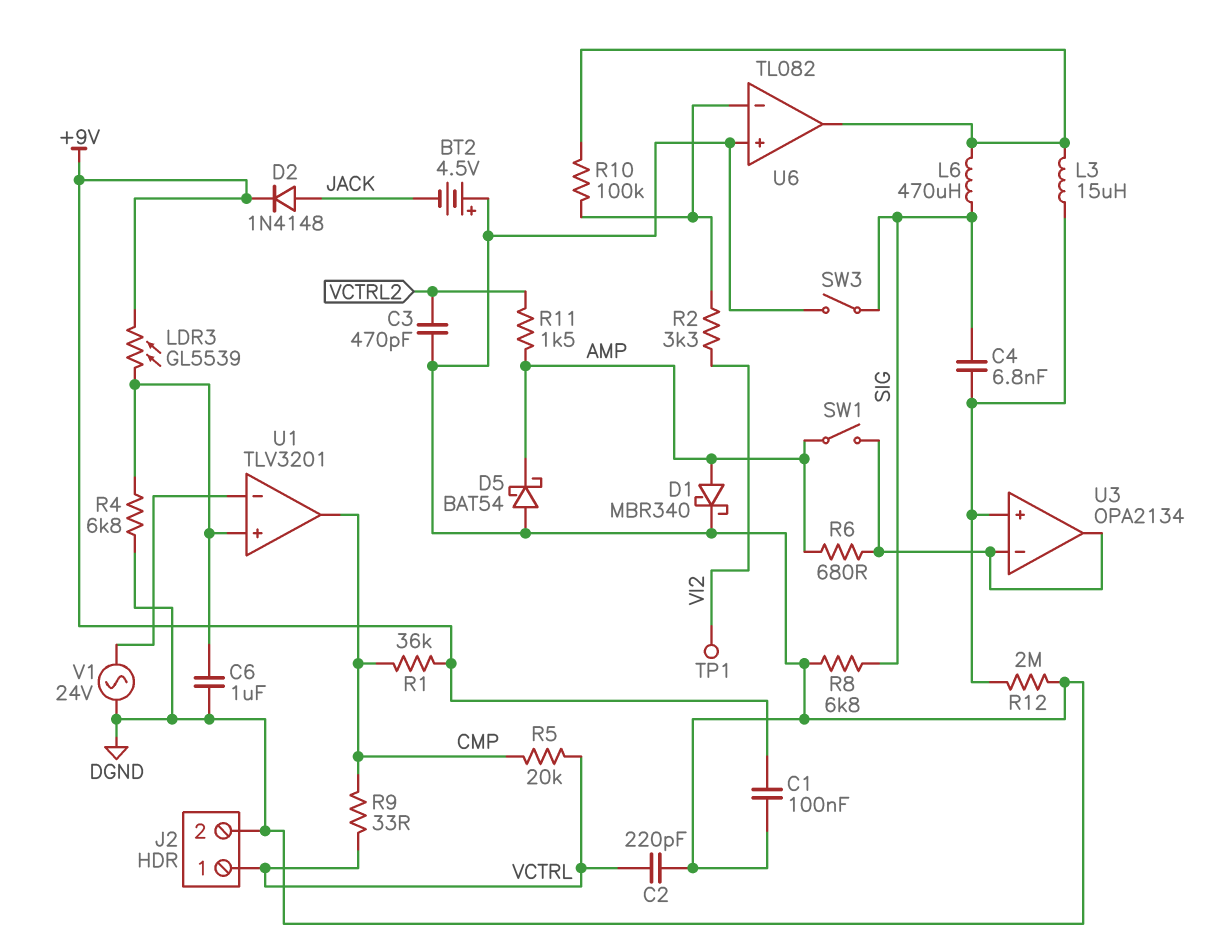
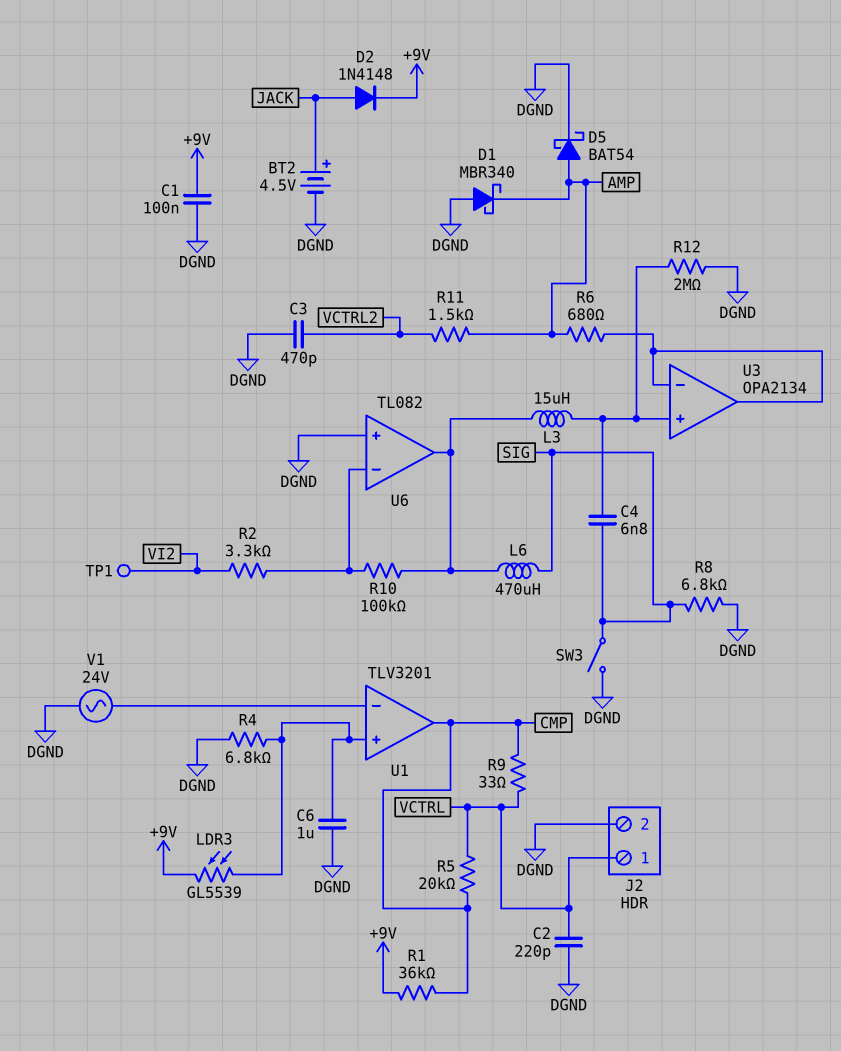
BT2: 4.5V (plus DGND, minus JACK) -> 4.5V (plus JACK, minus DGND)
D1: schottky MBR340 (A AMP, K DGND) -> schottky MBR340 (A DGND, K AMP)
D5: schottky BAT54 (A DGND, K AMP) -> schottky BAT54 (A AMP, K DGND)
SW1: switch (AMP, U3/in-) -> none

